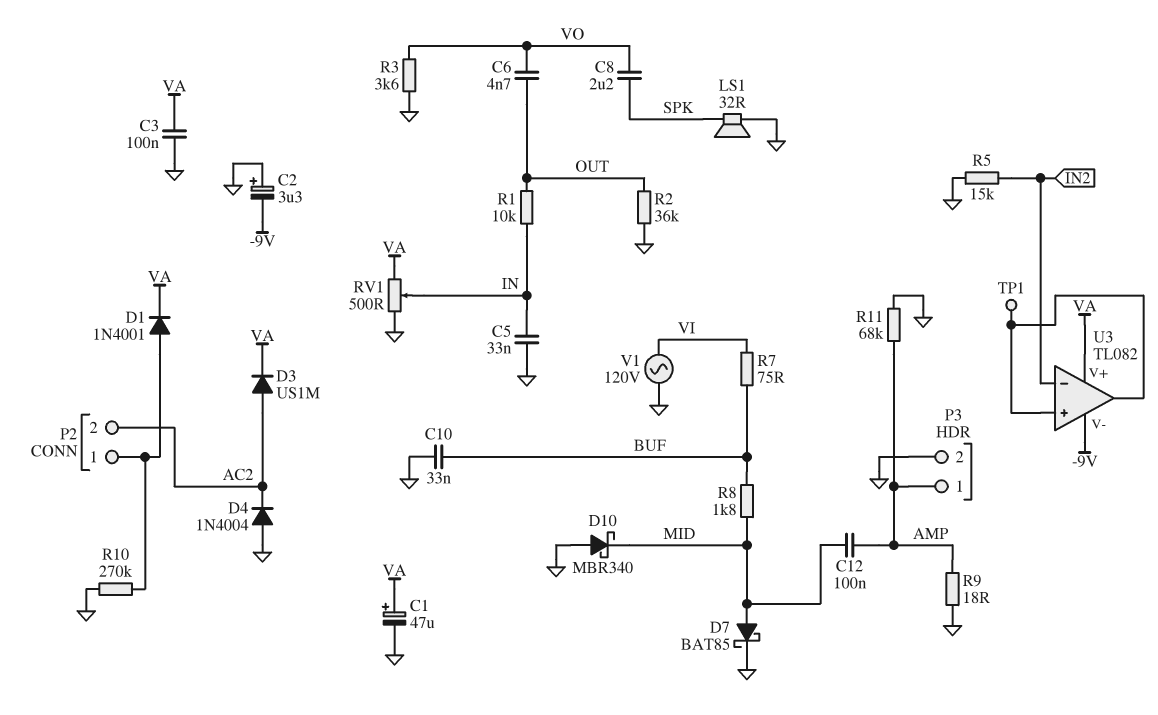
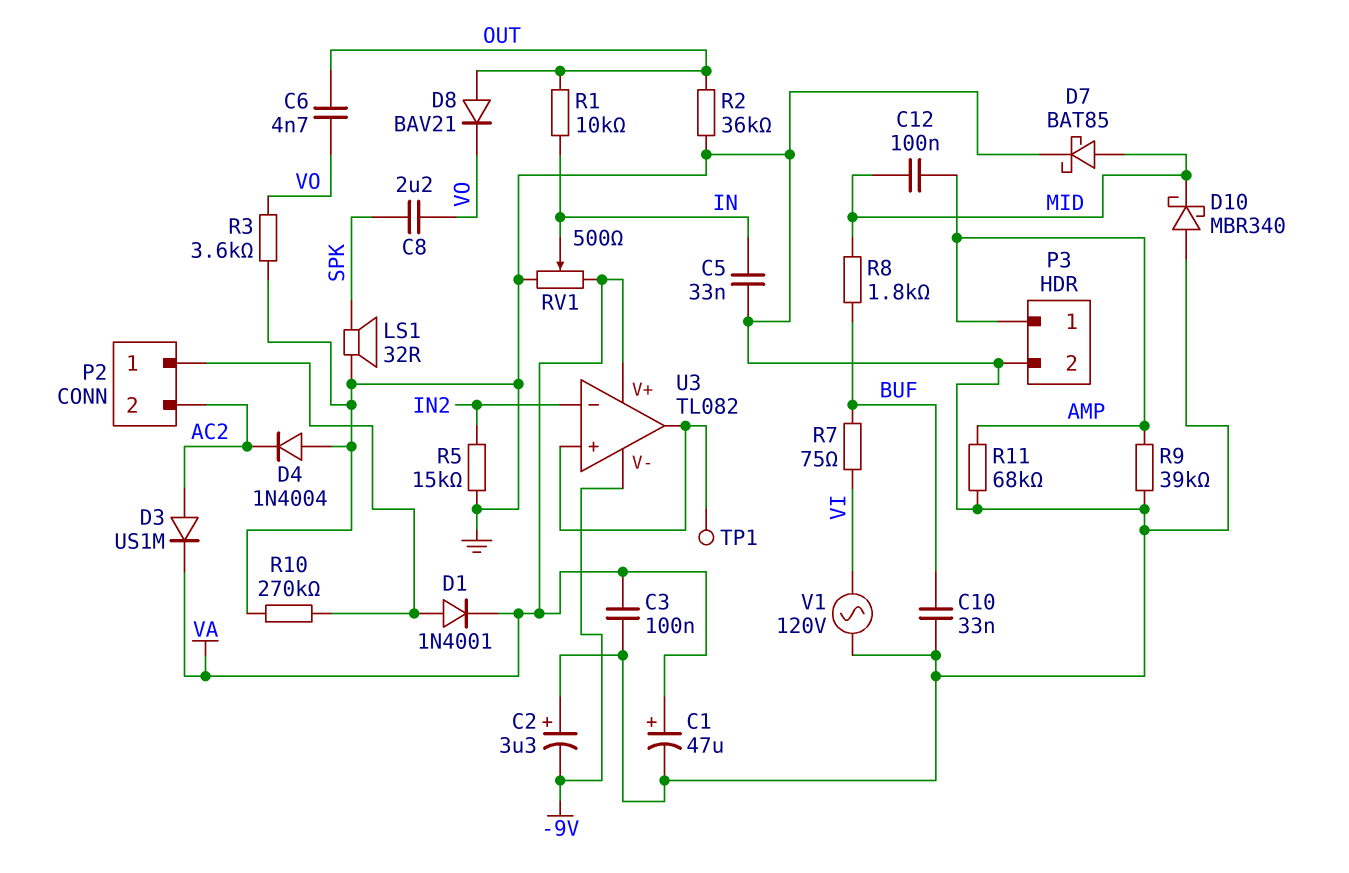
D8: none -> diode BAV21 (A OUT, K VO)
R9: 18 (AMP, GND) -> 39k (AMP, GND)

